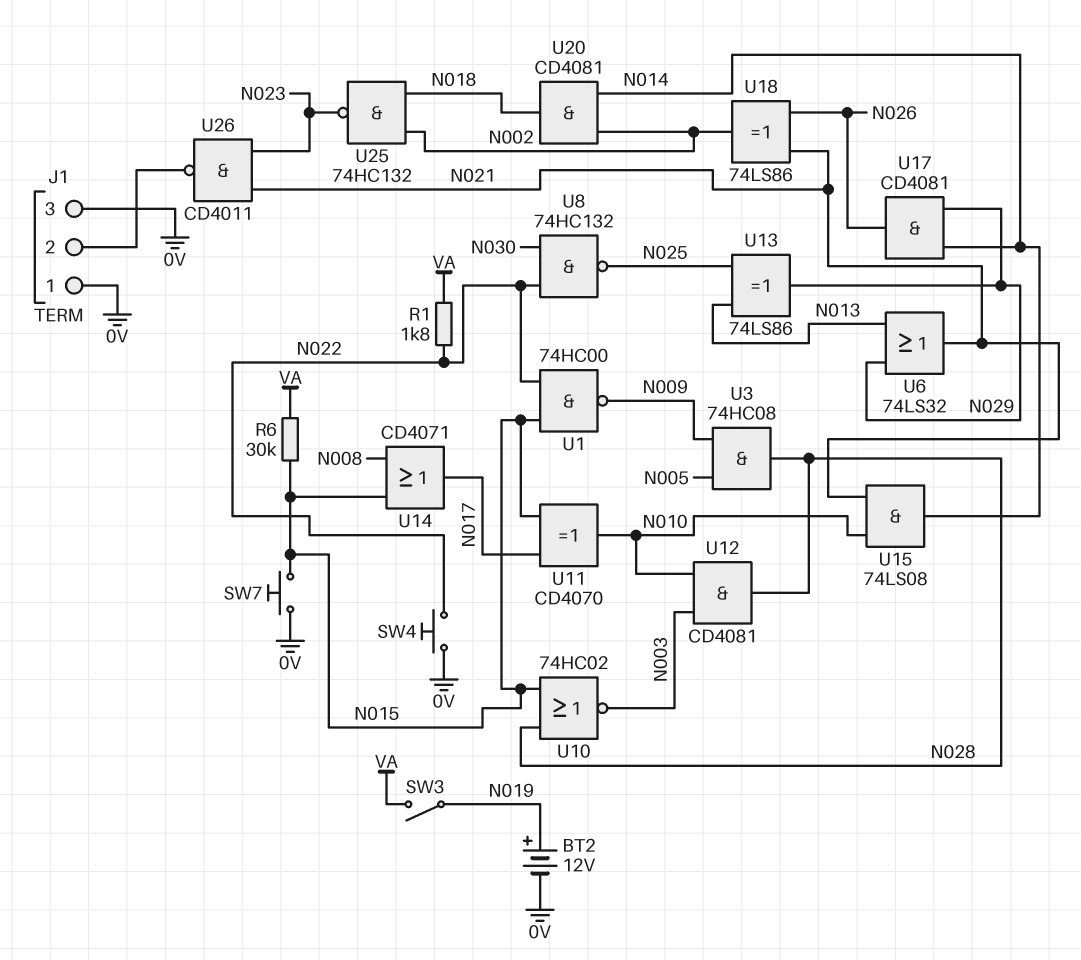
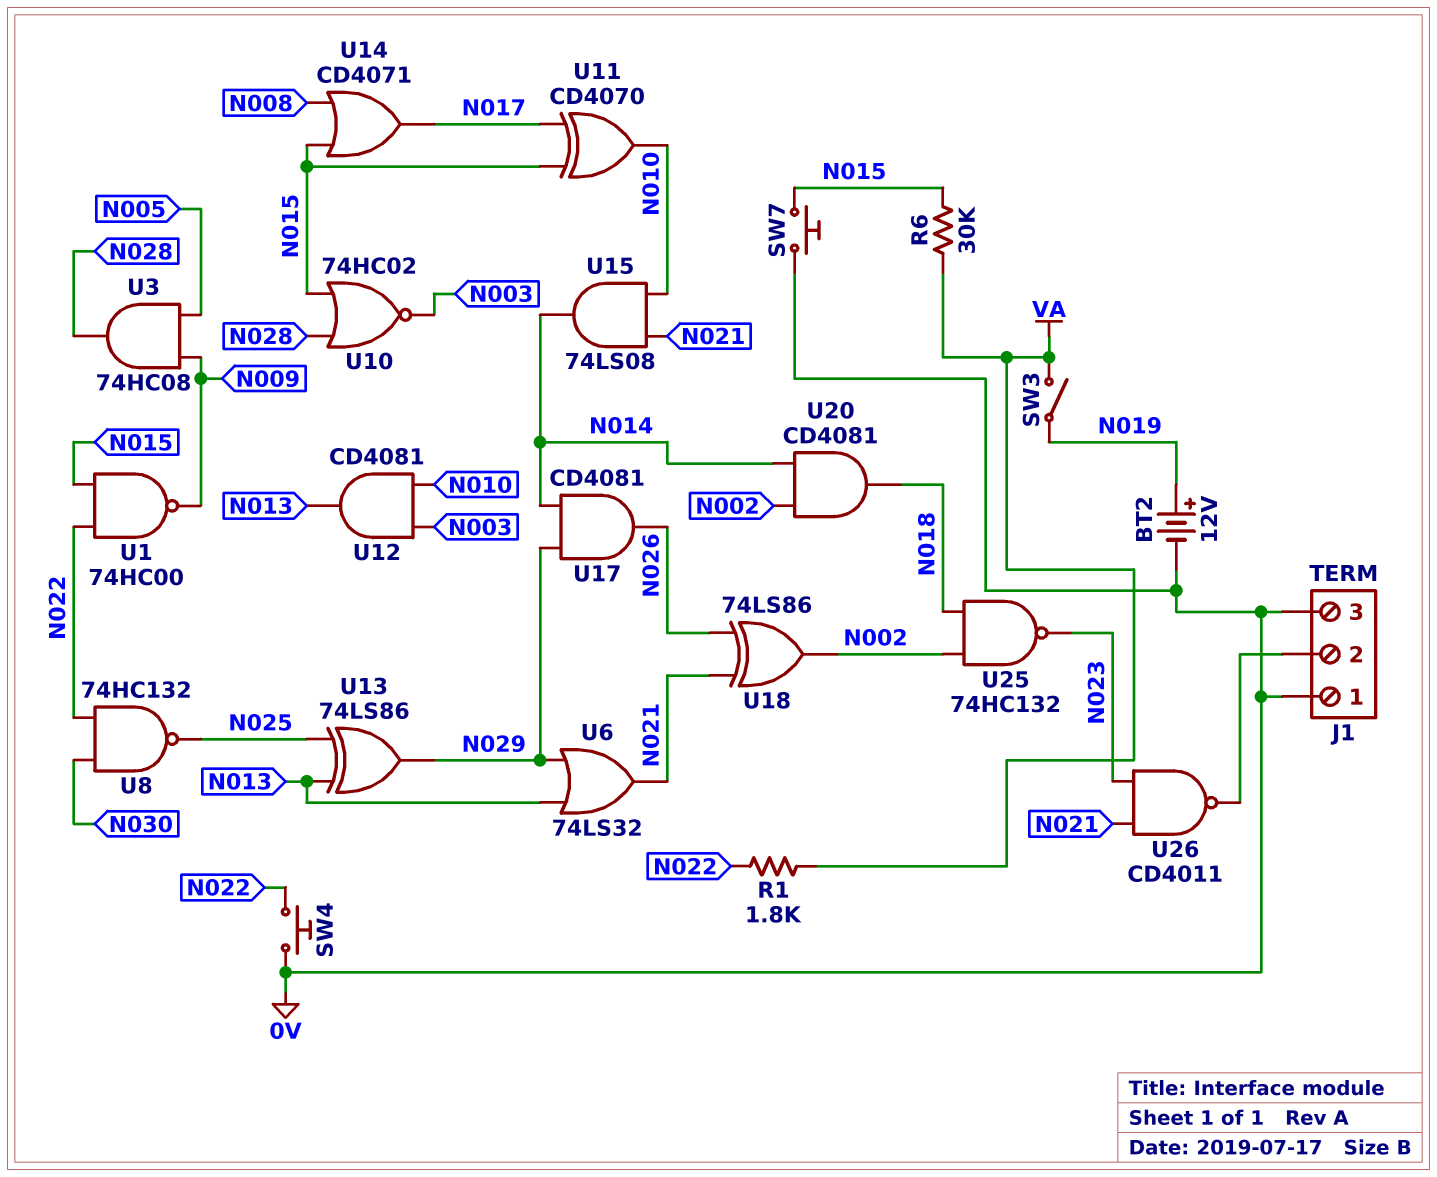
U12: AND CD4081 (in N003, in N010, out N028) -> AND CD4081 (in N003, in N010, out N013)

